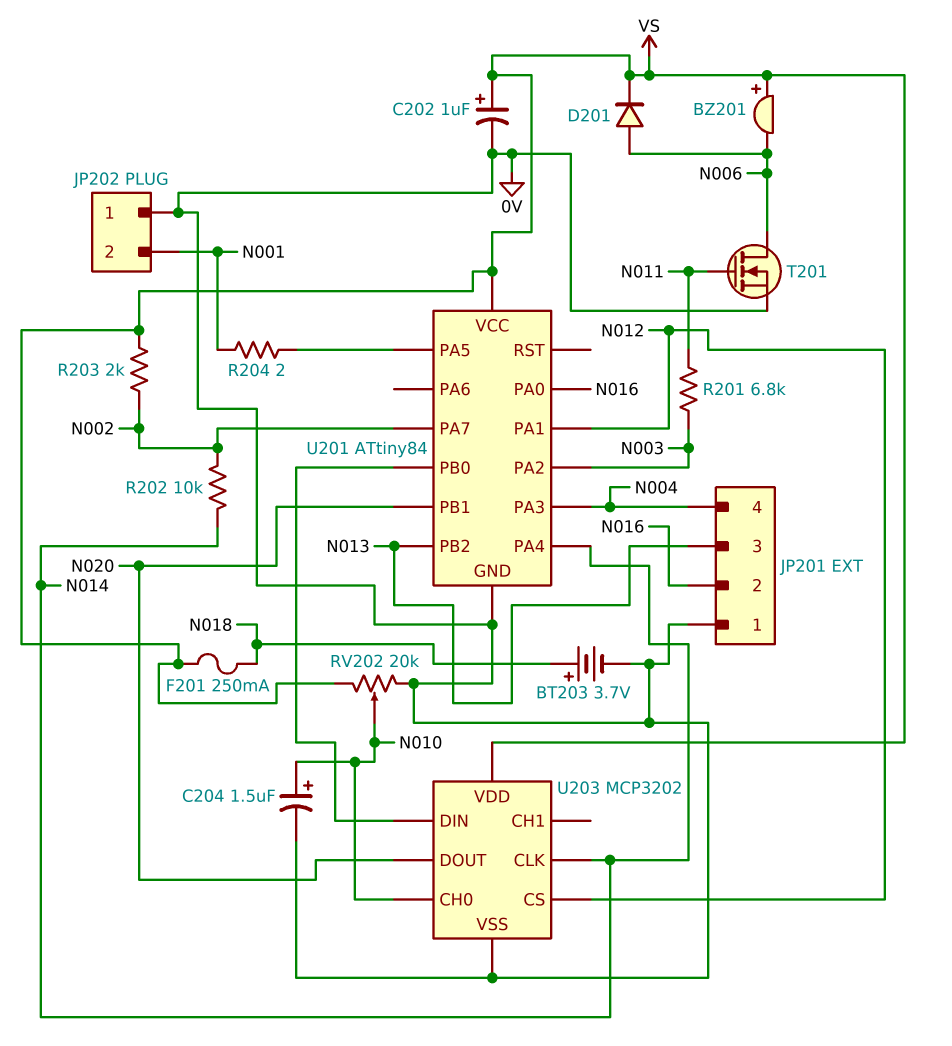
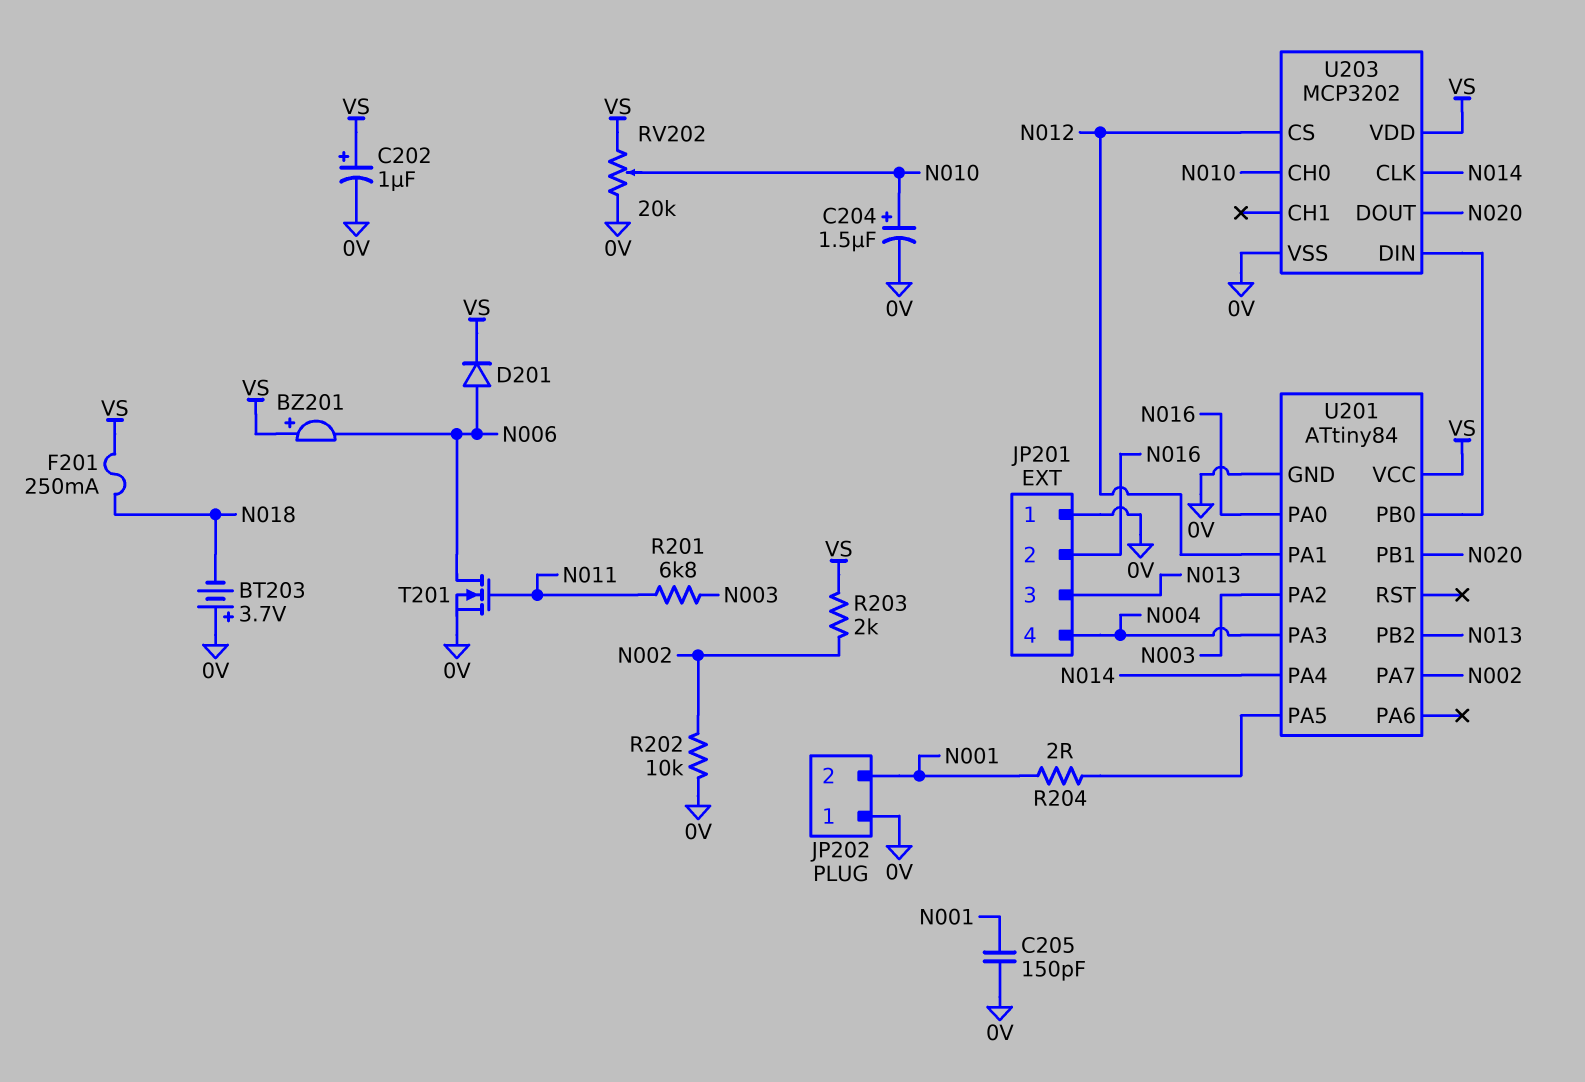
BT203: 3.7V (plus N018, minus 0V) -> 3.7V (plus 0V, minus N018)
C205: none -> 150pF (0V, N001)
R202: 10k (N002, N014) -> 10k (0V, N002)

